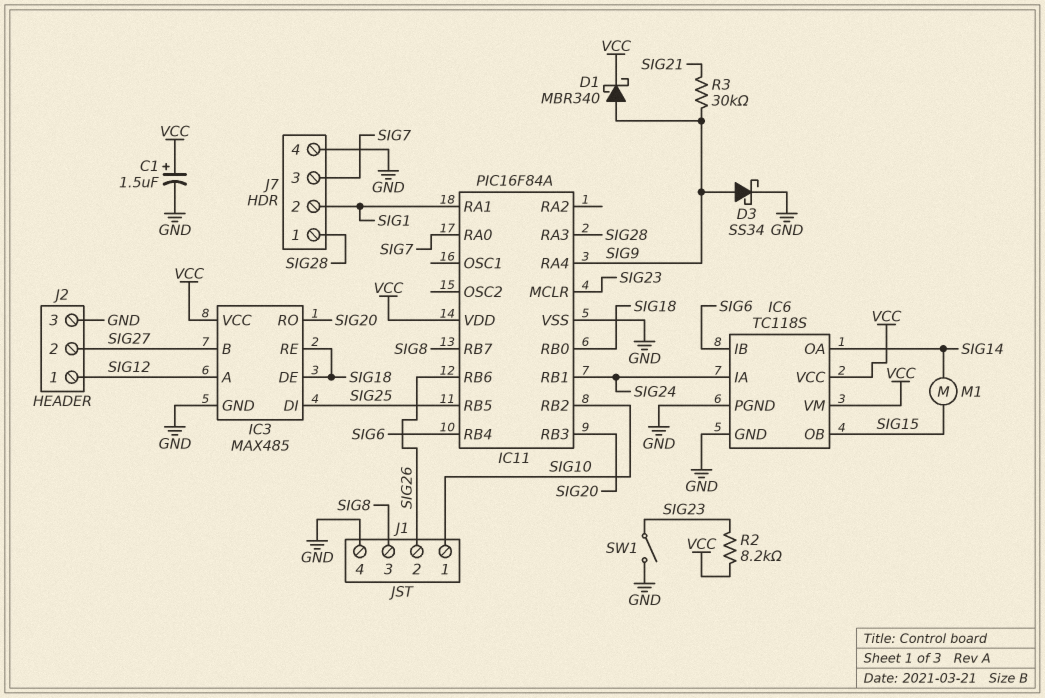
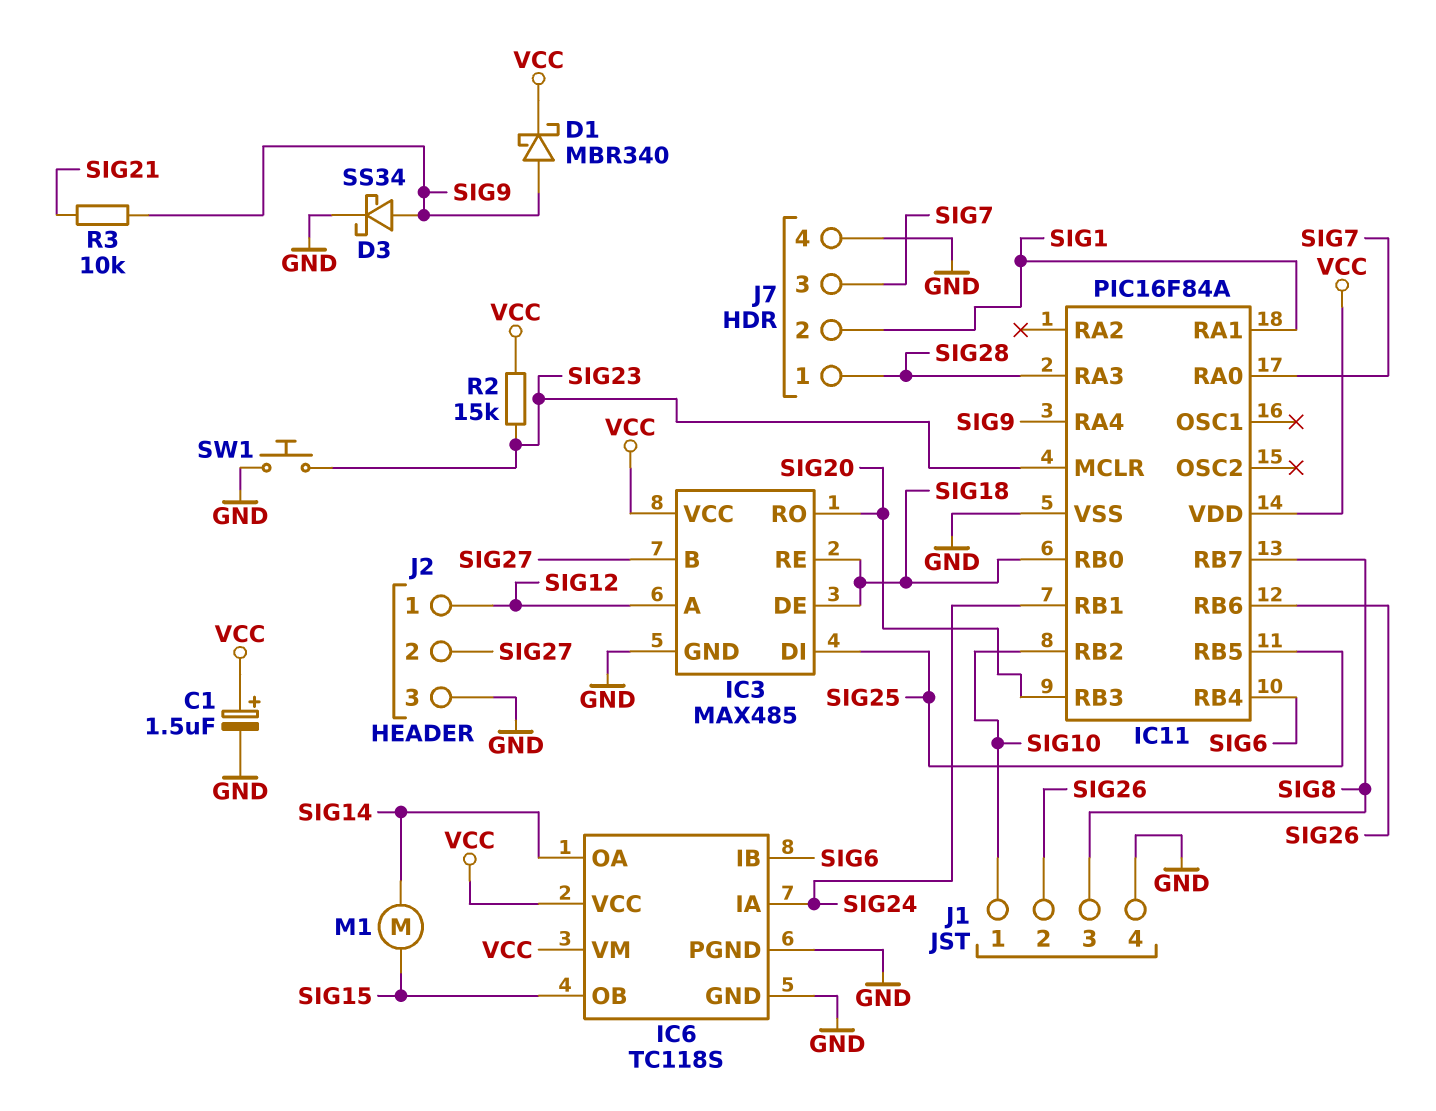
R2: 8.2k (SIG23, VCC) -> 15k (SIG23, VCC)
R3: 30k (SIG9, SIG21) -> 10k (SIG9, SIG21)
SW1: switch (GND, SIG23) -> button (GND, SIG23)

